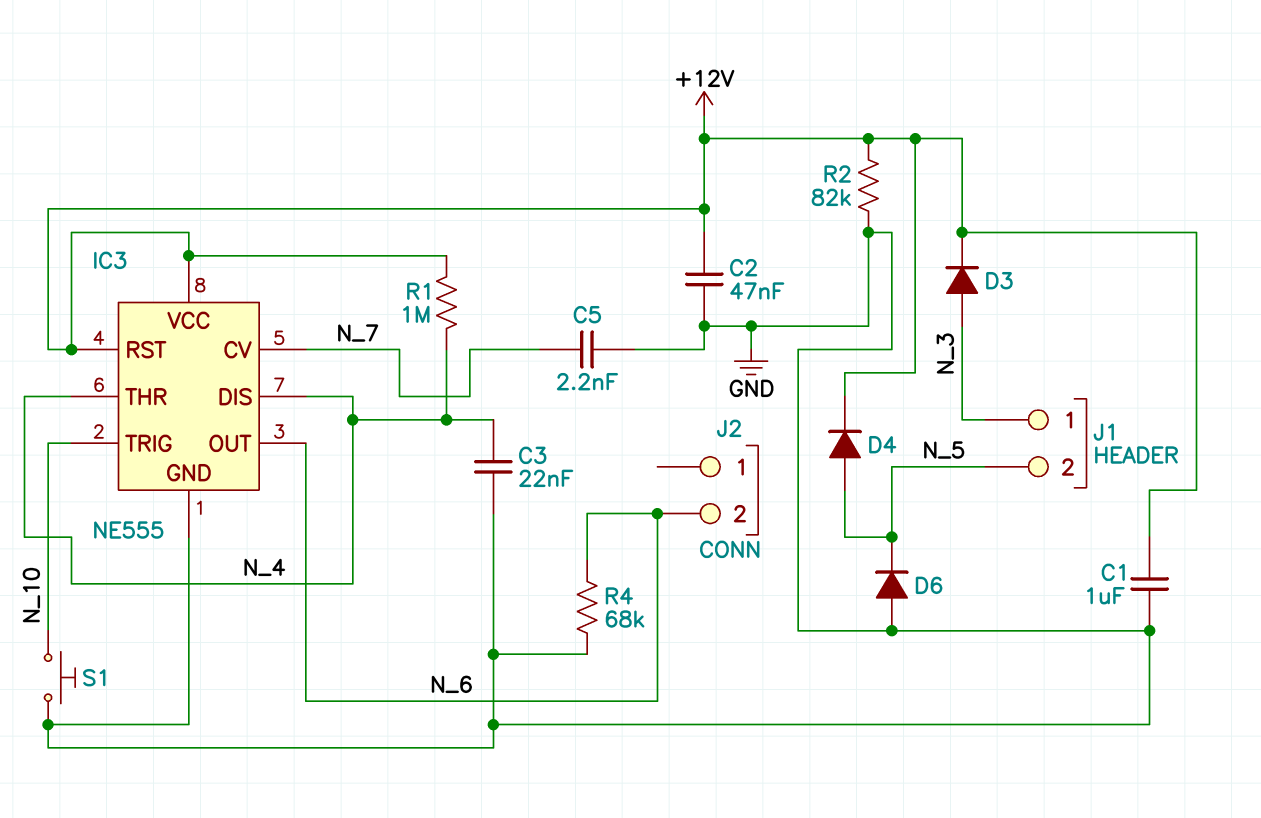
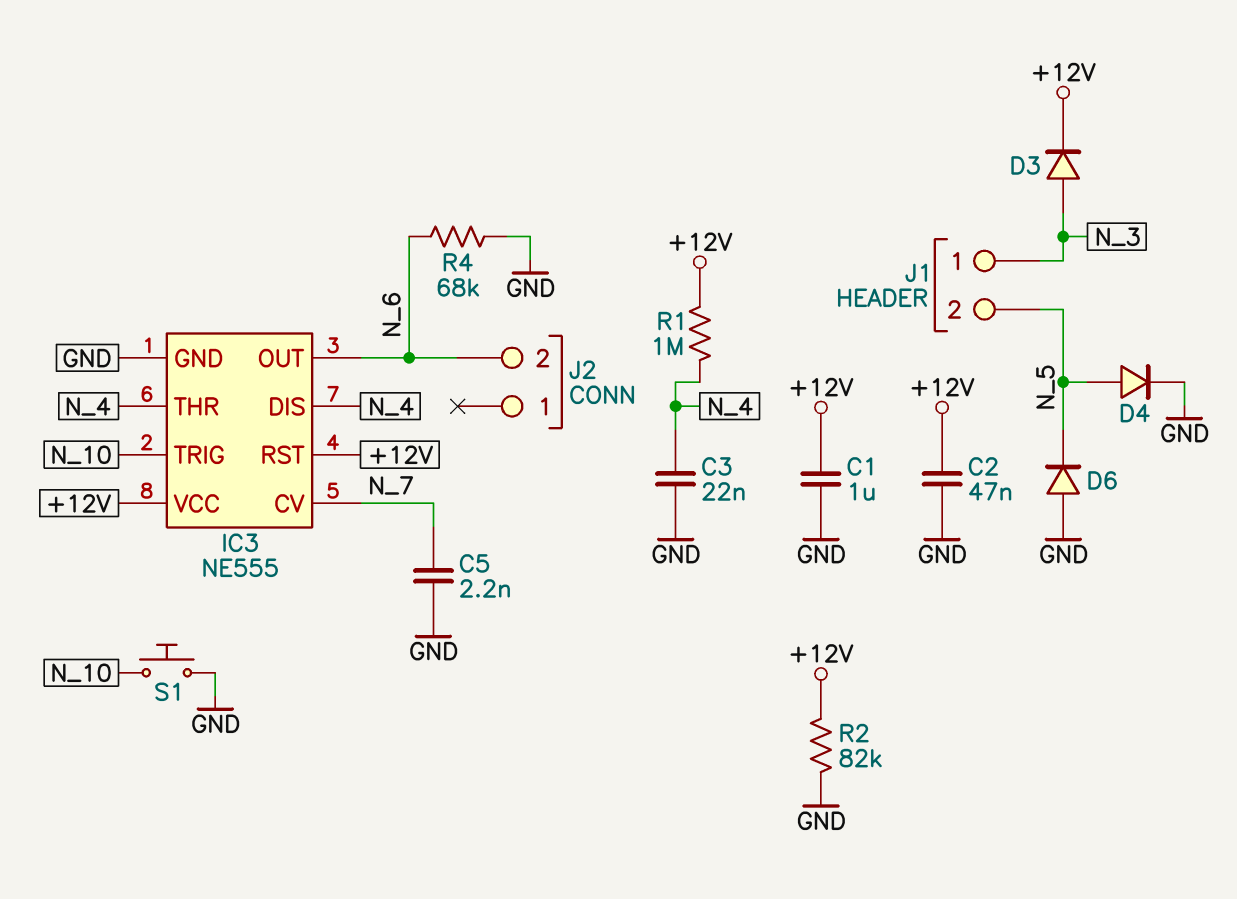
D4: diode (A N_5, K +12V) -> diode (A N_5, K GND)

